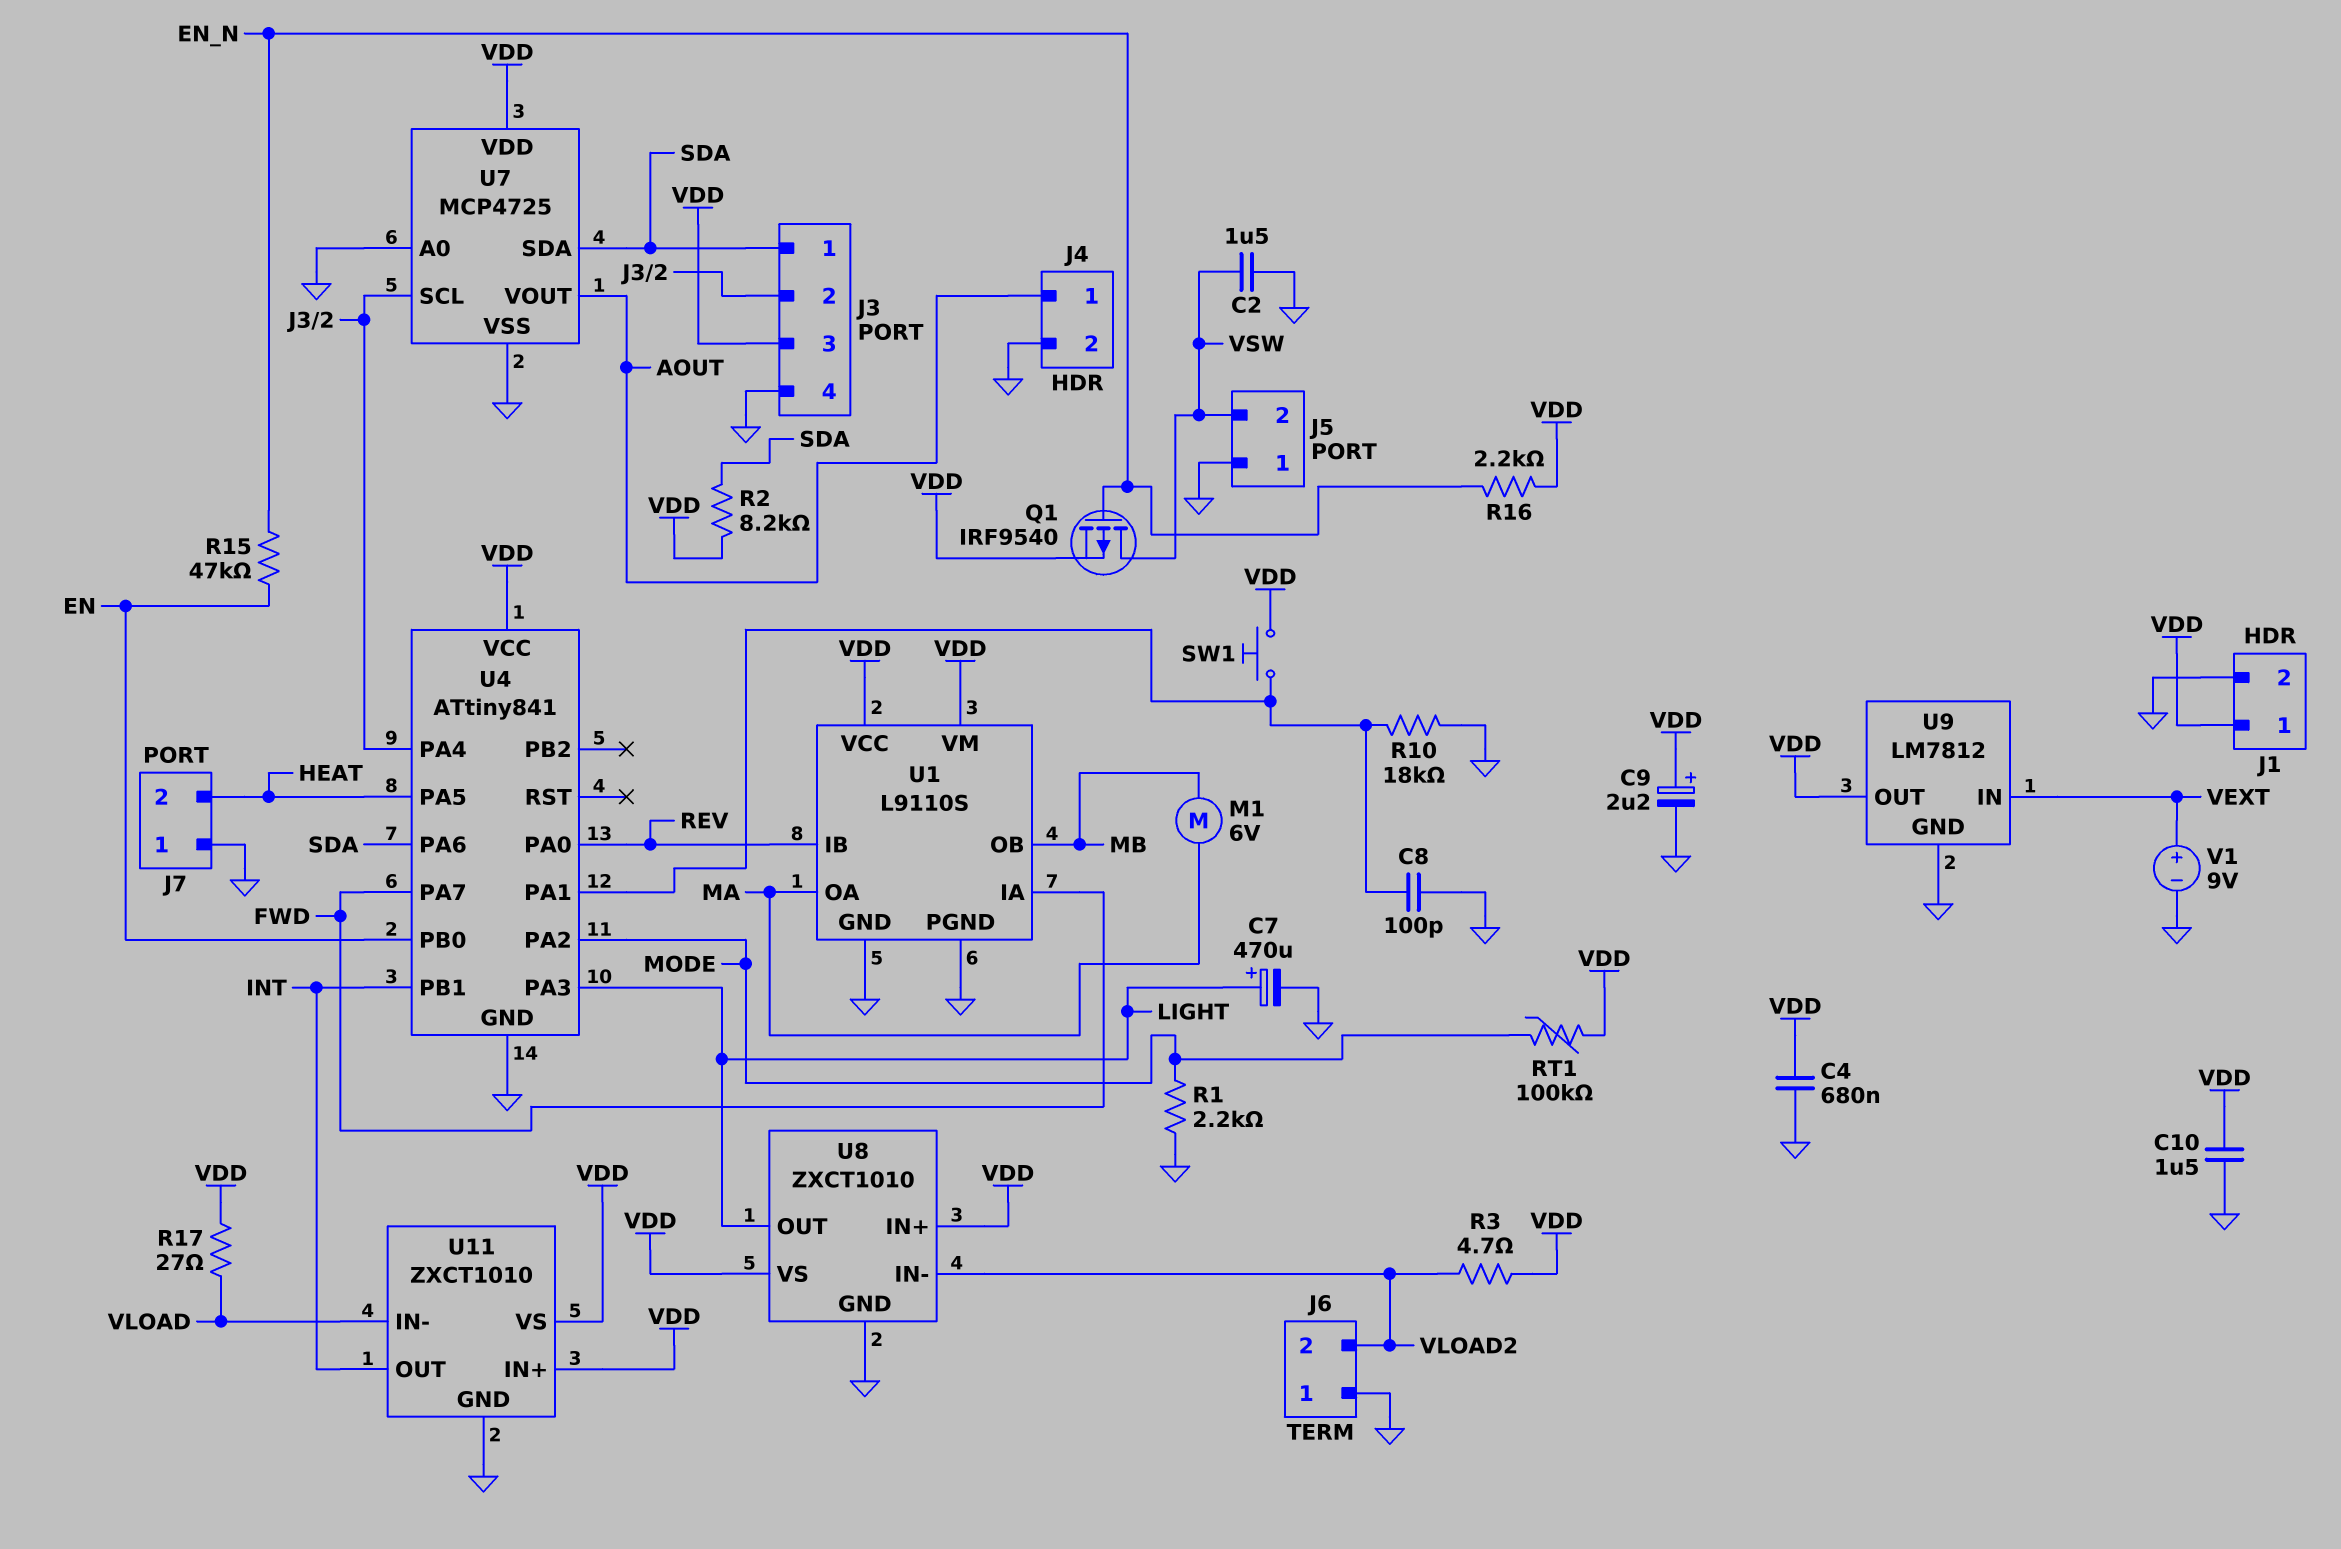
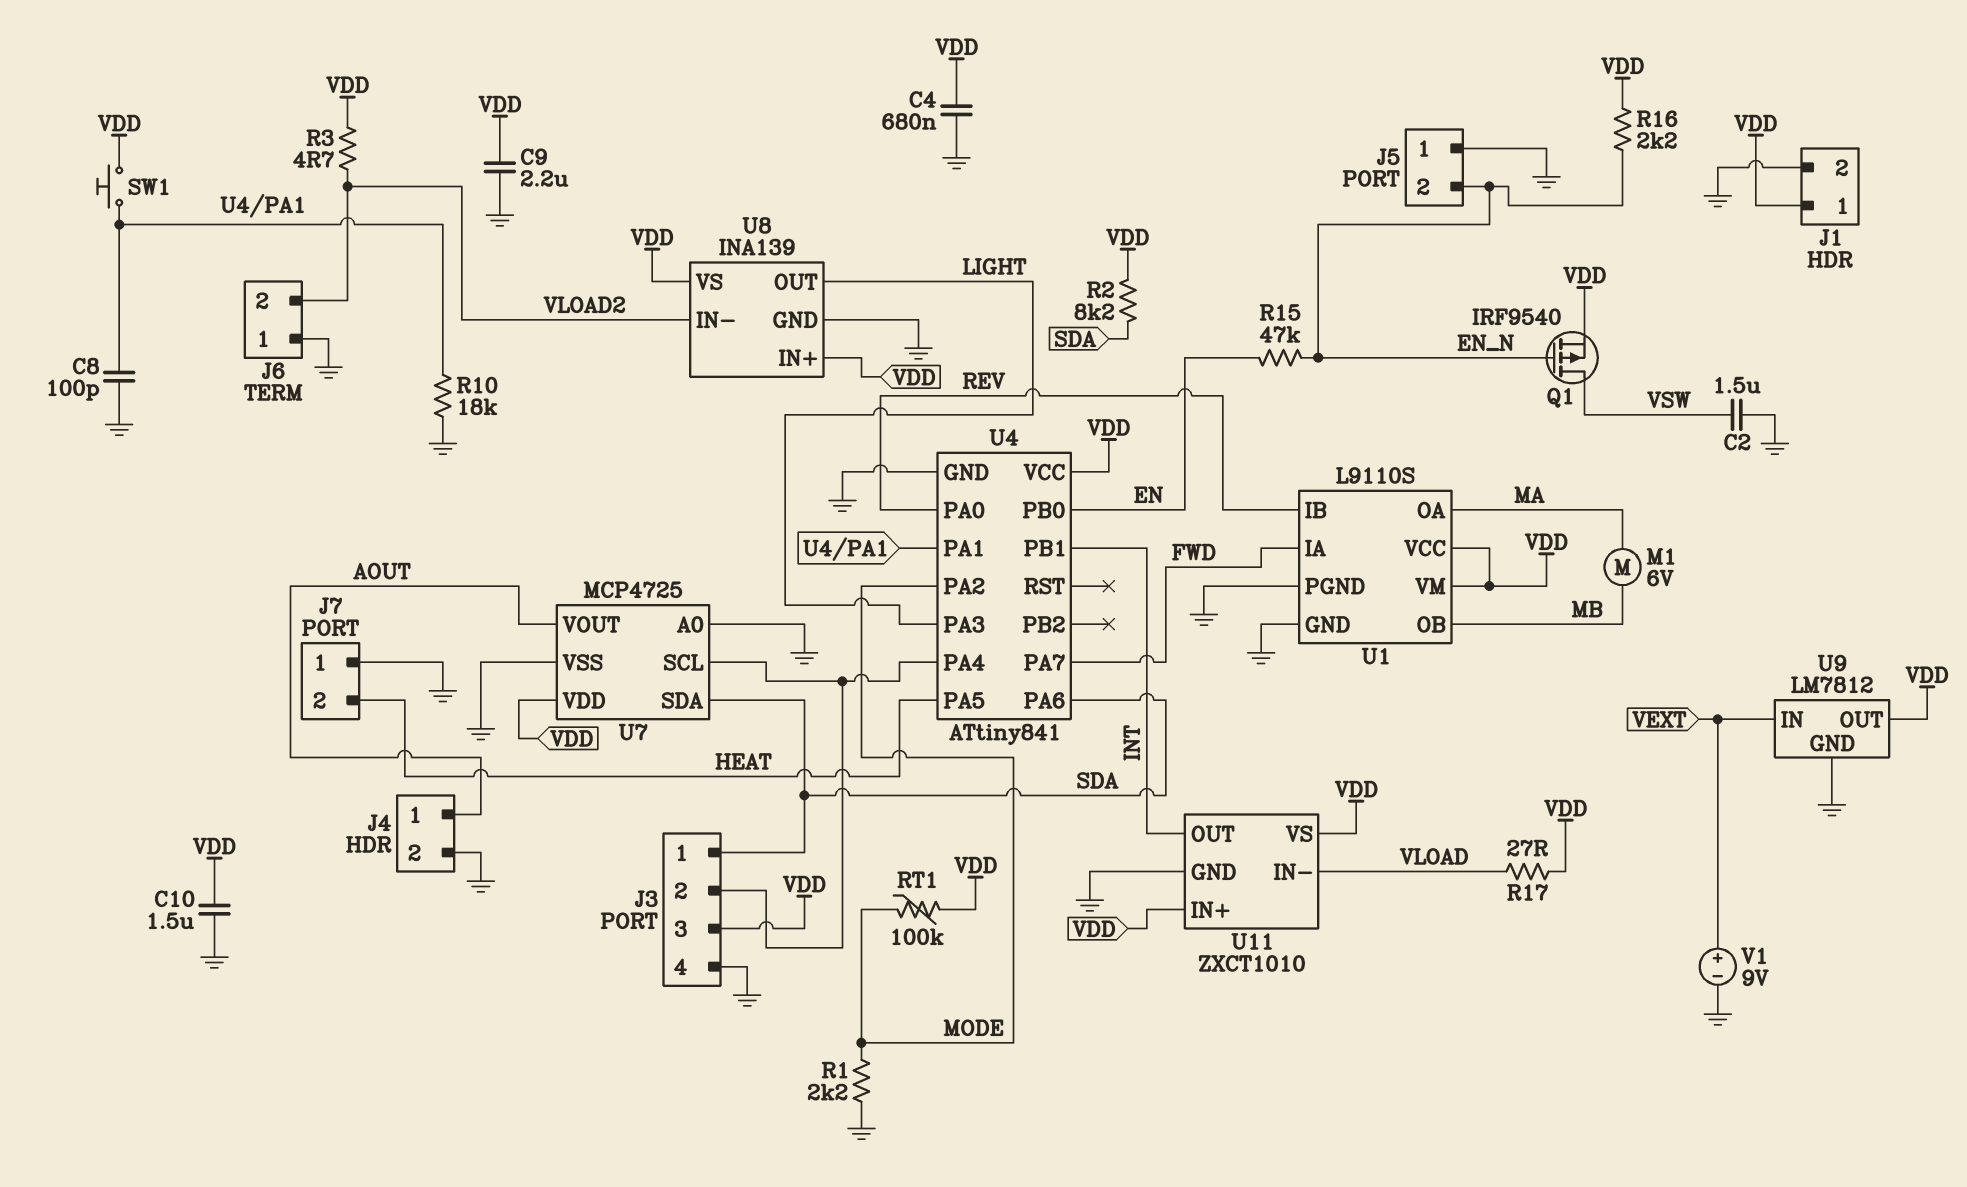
C7: 470uF (plus LIGHT, minus GND) -> none
C9: 2.2uF (plus VDD, minus GND) -> 2.2uF (GND, VDD)
J5 pin 2: VSW -> EN_N
U8: ZXCT1010 -> INA139

